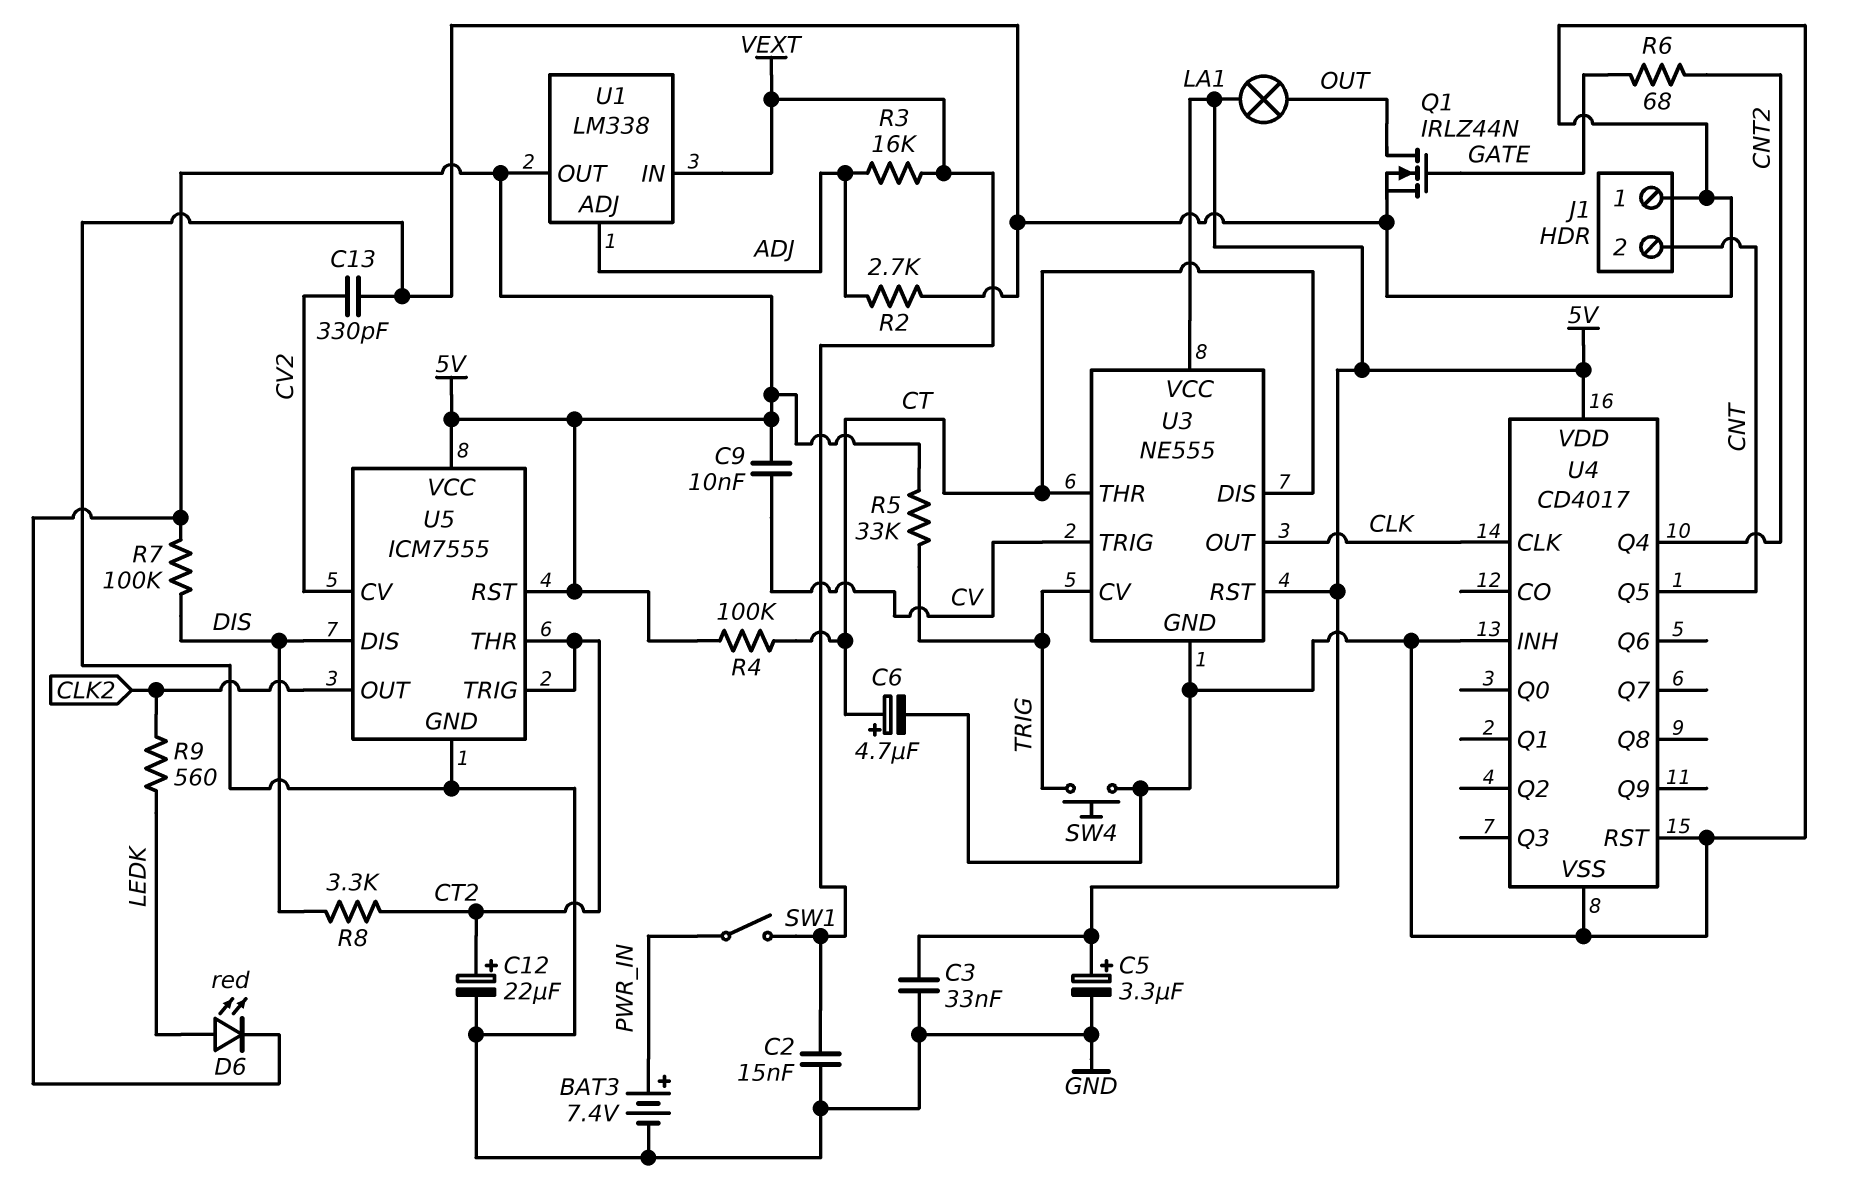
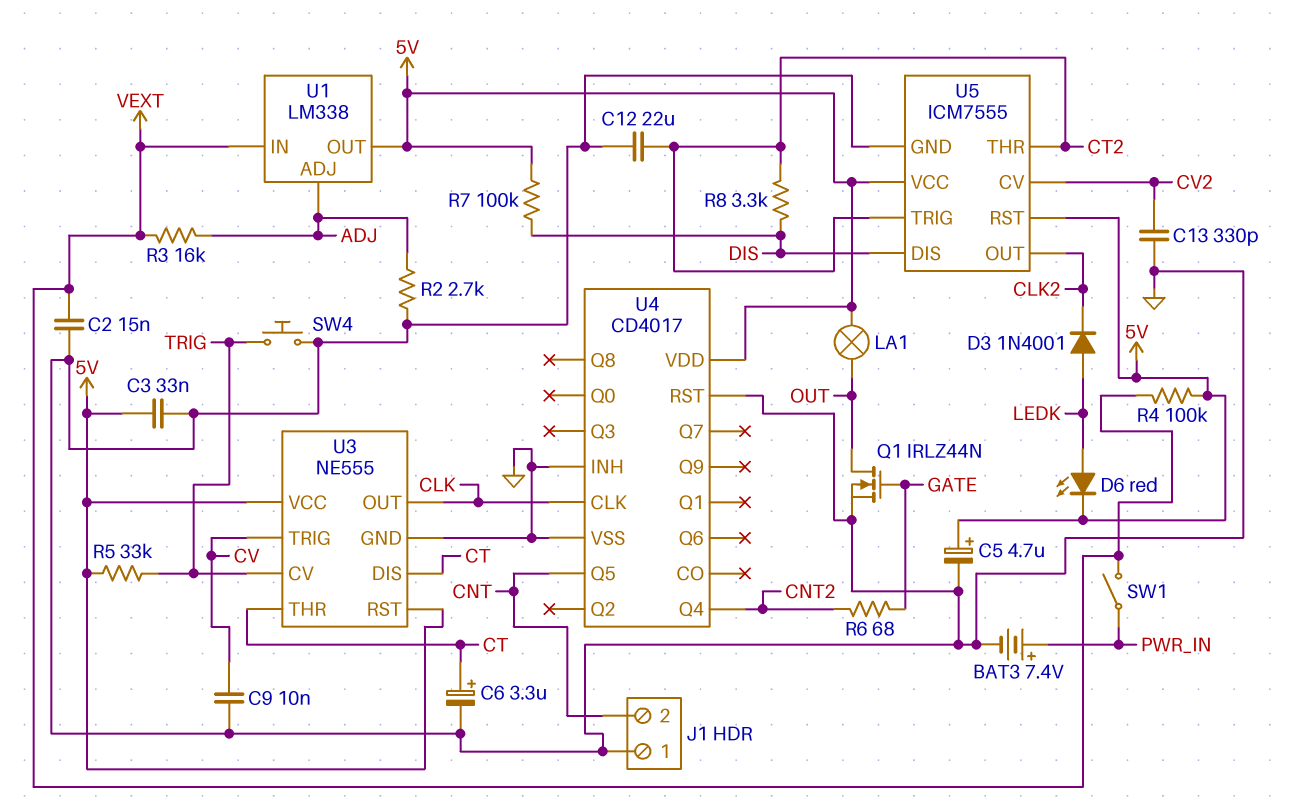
C5: 3.3uF (plus 5V, minus GND) -> 4.7uF (plus 5V, minus GND)
C6: 4.7uF (plus CT, minus GND) -> 3.3uF (plus CT, minus GND)
C9: 10nF (5V, CV) -> 10nF (CV, GND)
C12: 22uF (plus CT2, minus GND) -> 22uF (CT2, GND)
D3: none -> diode 1N4001 (A LEDK, K CLK2)
R4: 100k (5V, CT) -> 100k (5V, VEXT)
R9: 560 (CLK2, LEDK) -> none

